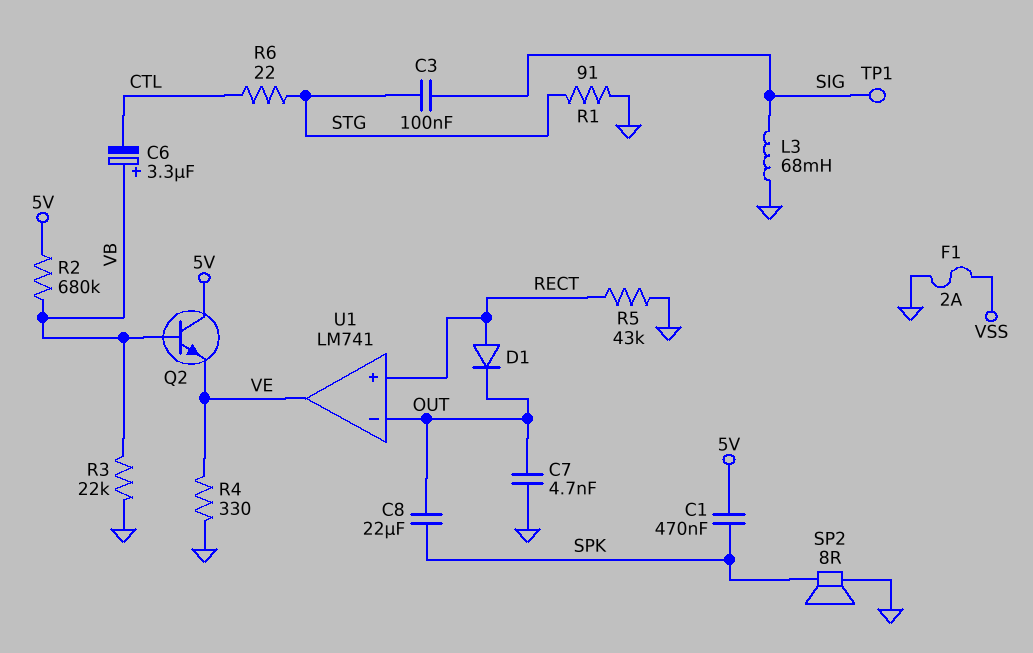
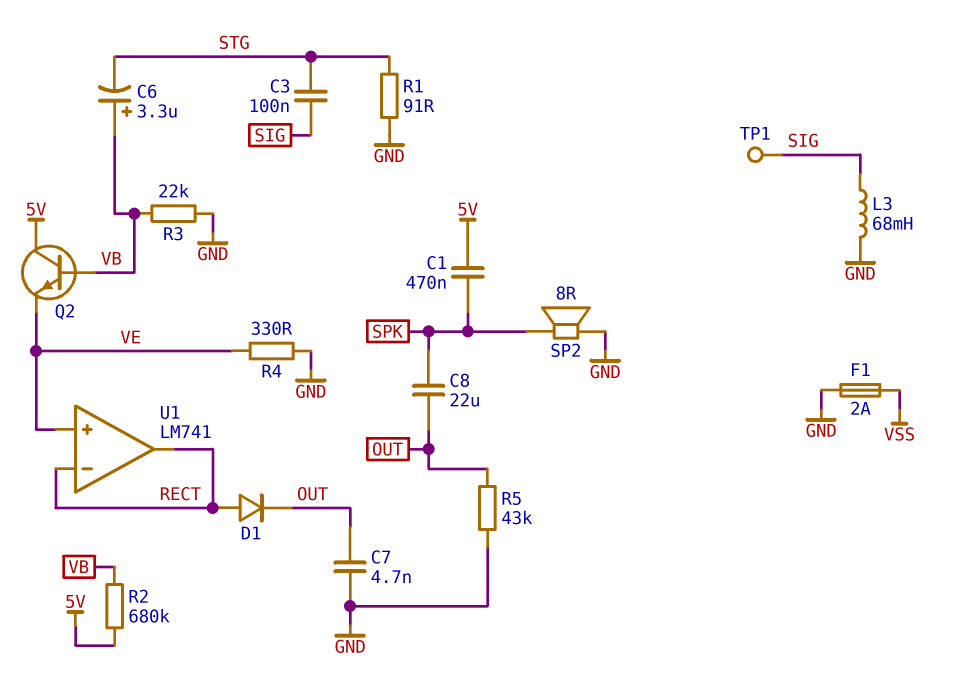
C6: 3.3uF (plus VB, minus CTL) -> 3.3uF (plus VB, minus STG)
R5: 43k (GND, RECT) -> 43k (GND, OUT)
R6: 22 (CTL, STG) -> none
U1 pin in+: RECT -> VE
U1 pin in-: OUT -> RECT
U1 pin out: VE -> RECT

